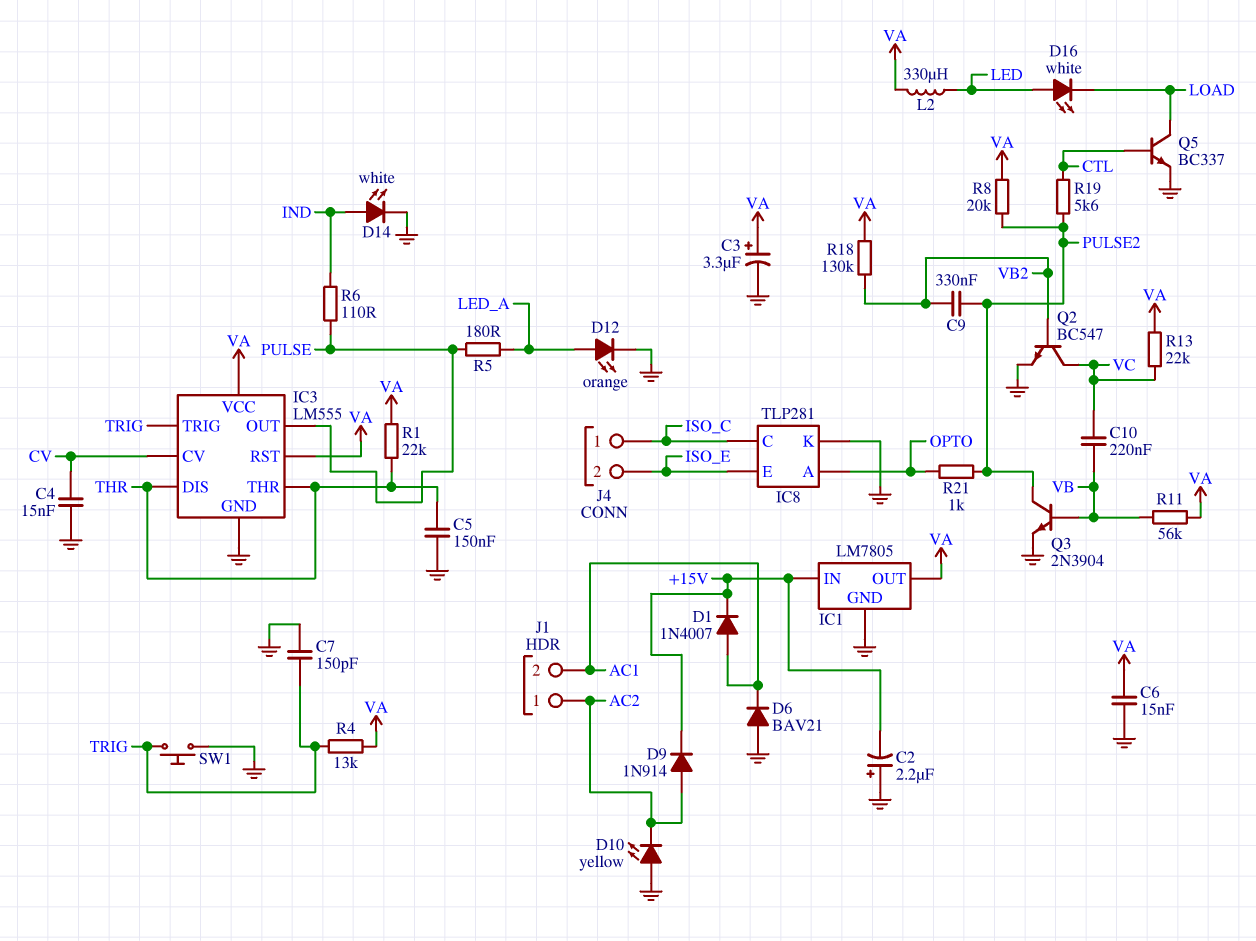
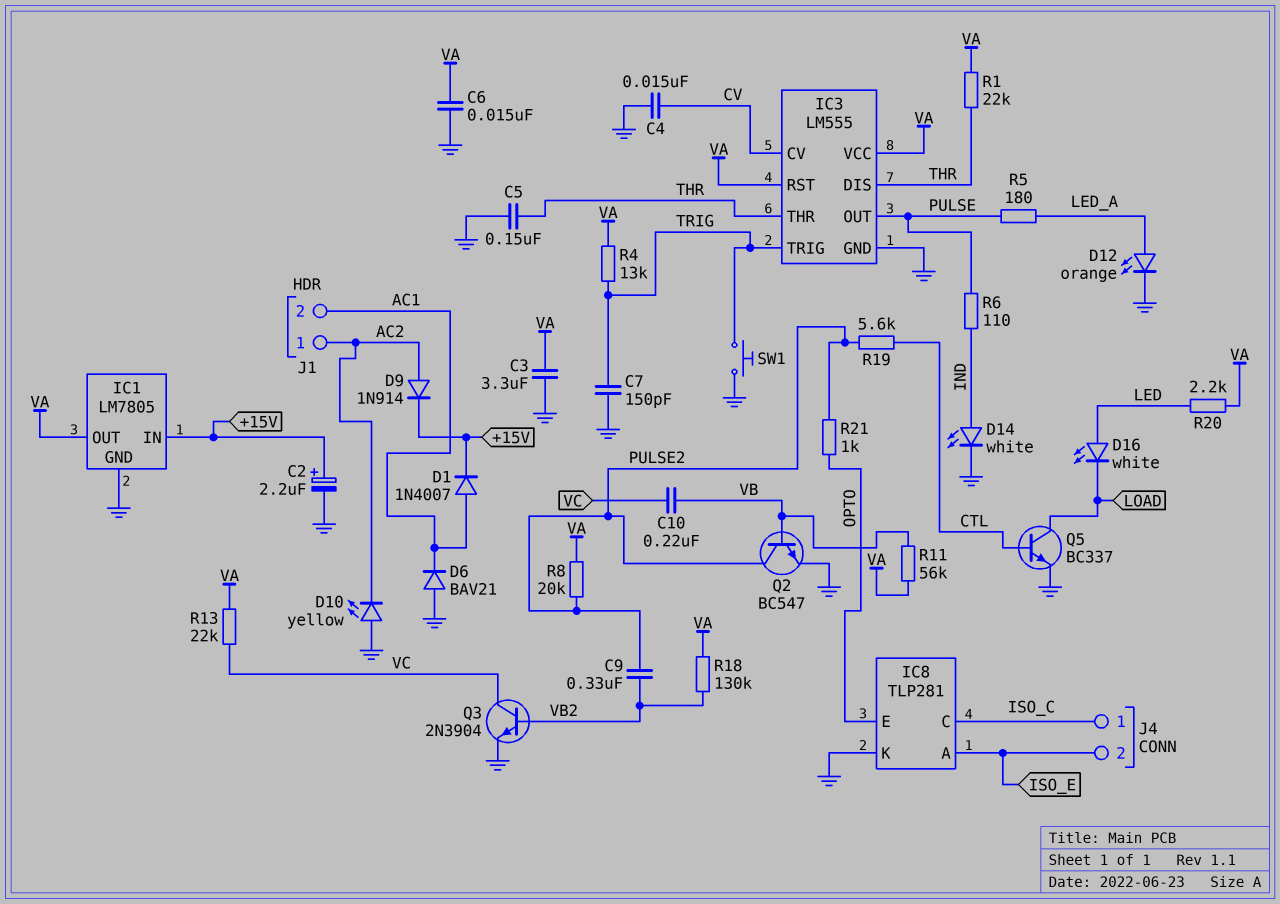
C2: 2.2uF (plus GND, minus +15V) -> 2.2uF (plus +15V, minus GND)
C3: 3.3uF (plus VA, minus GND) -> 3.3uF (GND, VA)
IC8 pin A: OPTO -> ISO_E
IC8 pin E: ISO_E -> OPTO
L2: 330uH (LED, VA) -> none
Q2: NPN BC547 (B VB2, C VC, E GND) -> NPN BC547 (B VB, C PULSE2, E GND)
Q3: NPN 2N3904 (B VB, C PULSE2, E GND) -> NPN 2N3904 (B VB2, C VC, E GND)
R20: none -> 2.2k (LED, VA)

